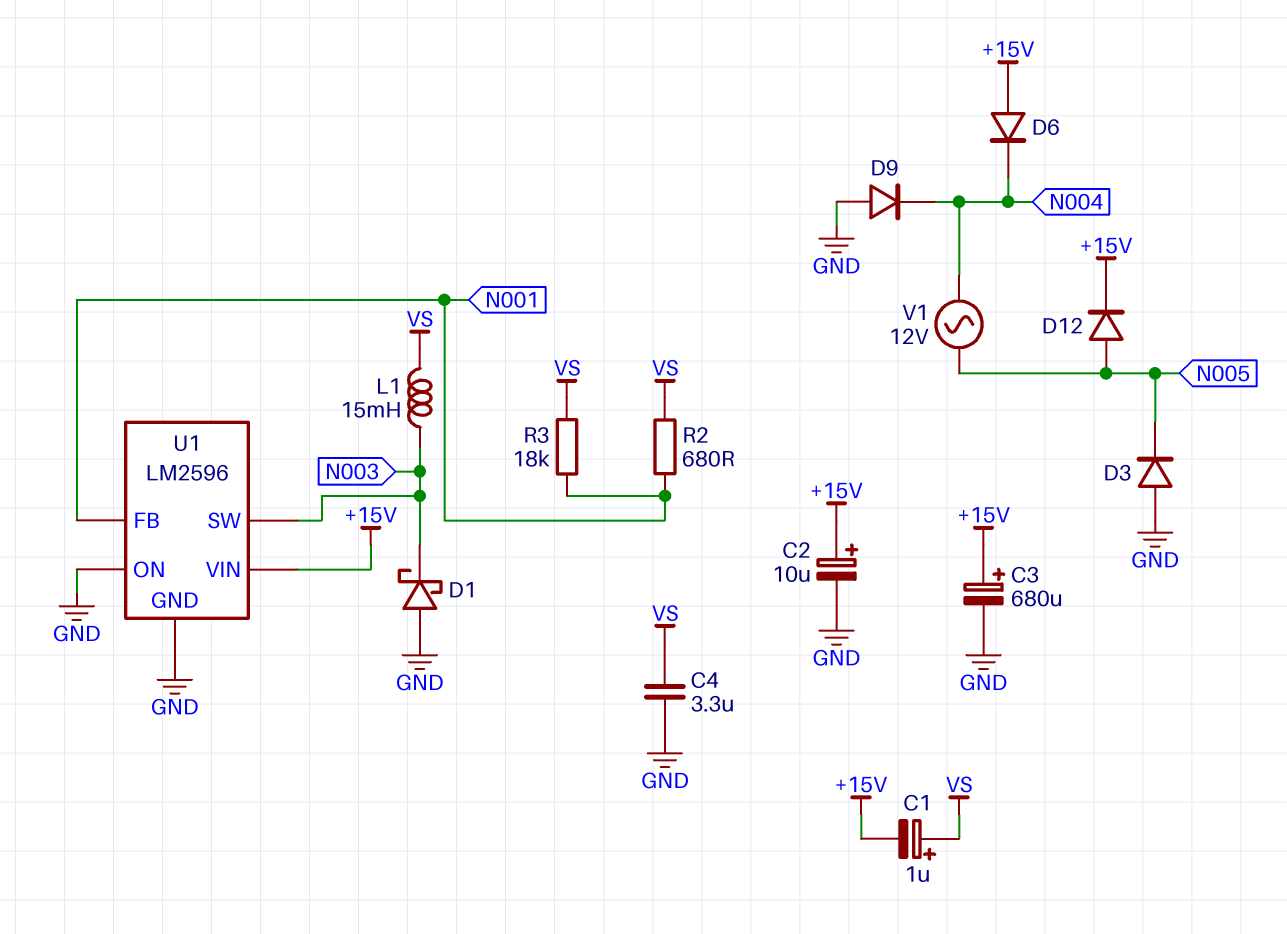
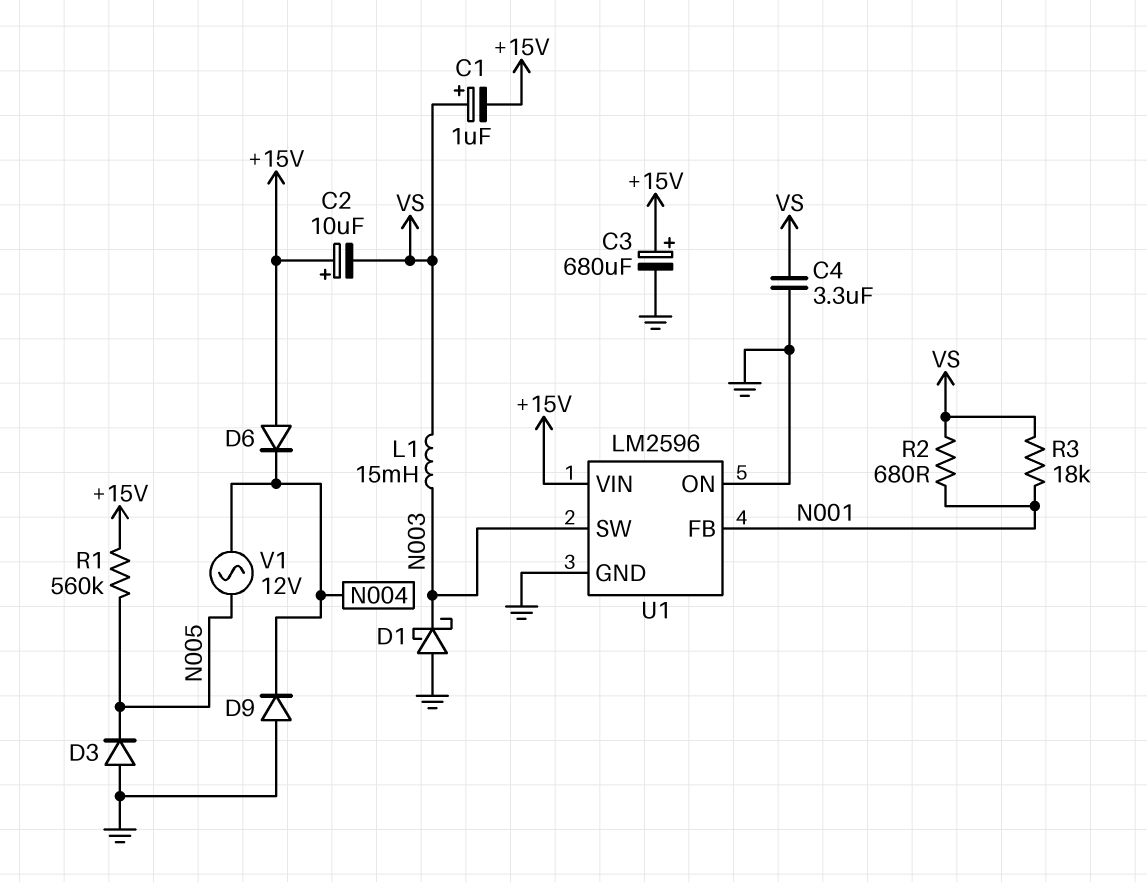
C2: 10uF (plus +15V, minus GND) -> 10uF (plus +15V, minus VS)
D12: diode (A N005, K +15V) -> none
R1: none -> 560k (+15V, N005)

